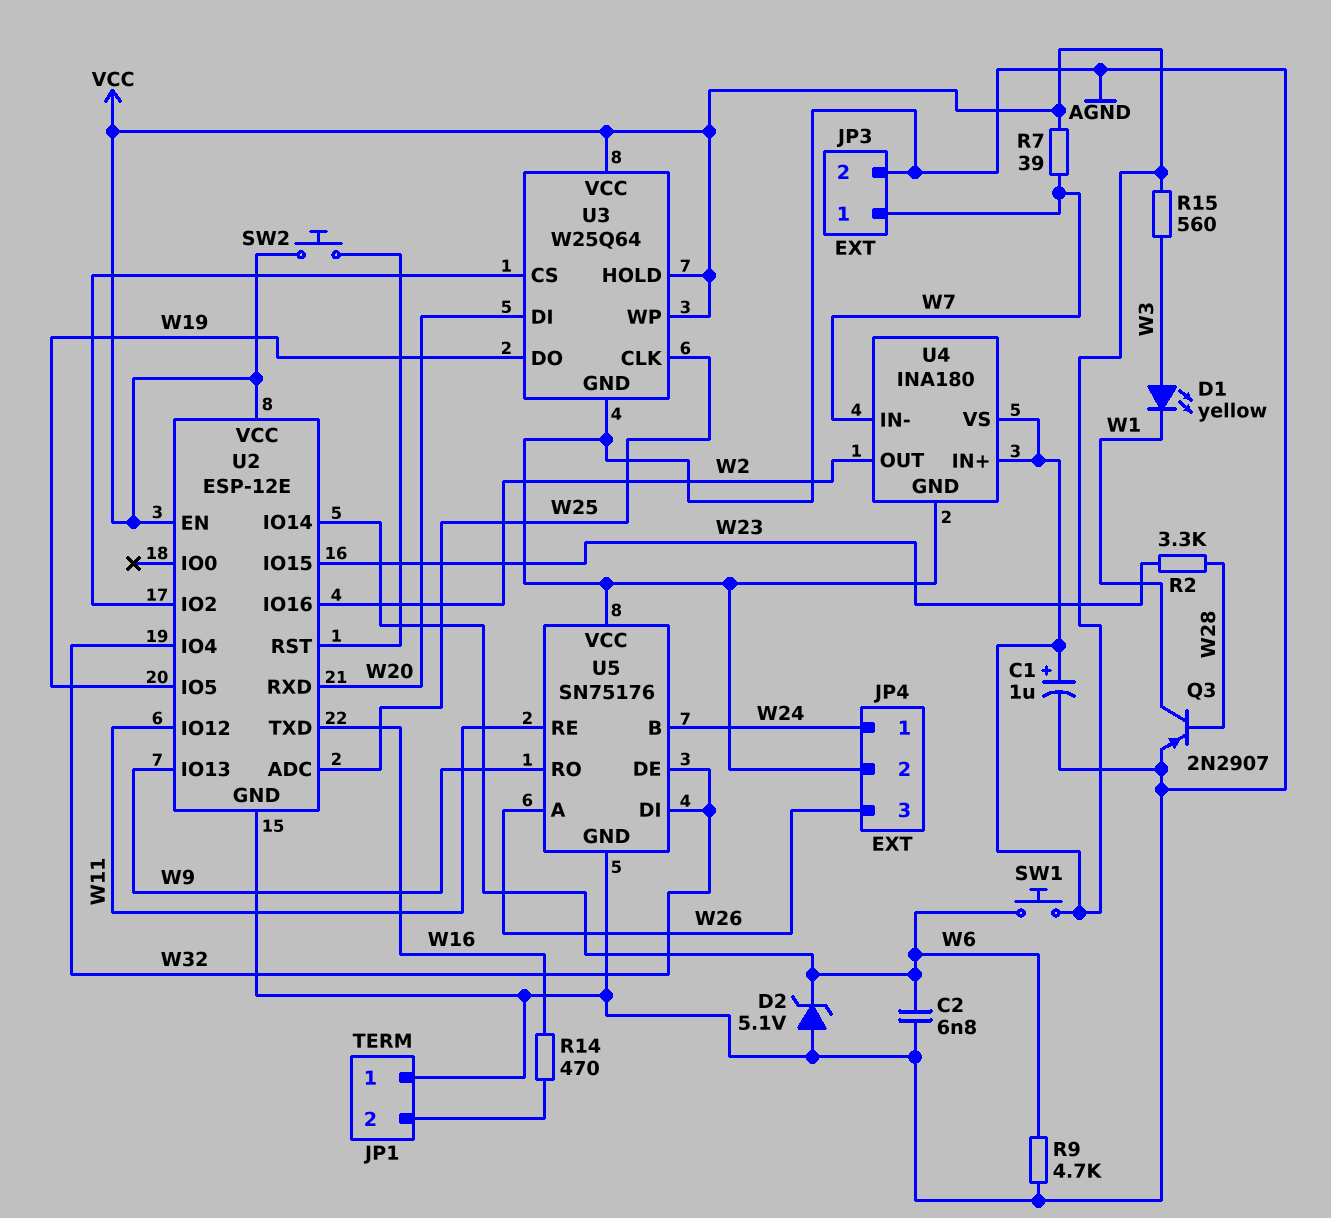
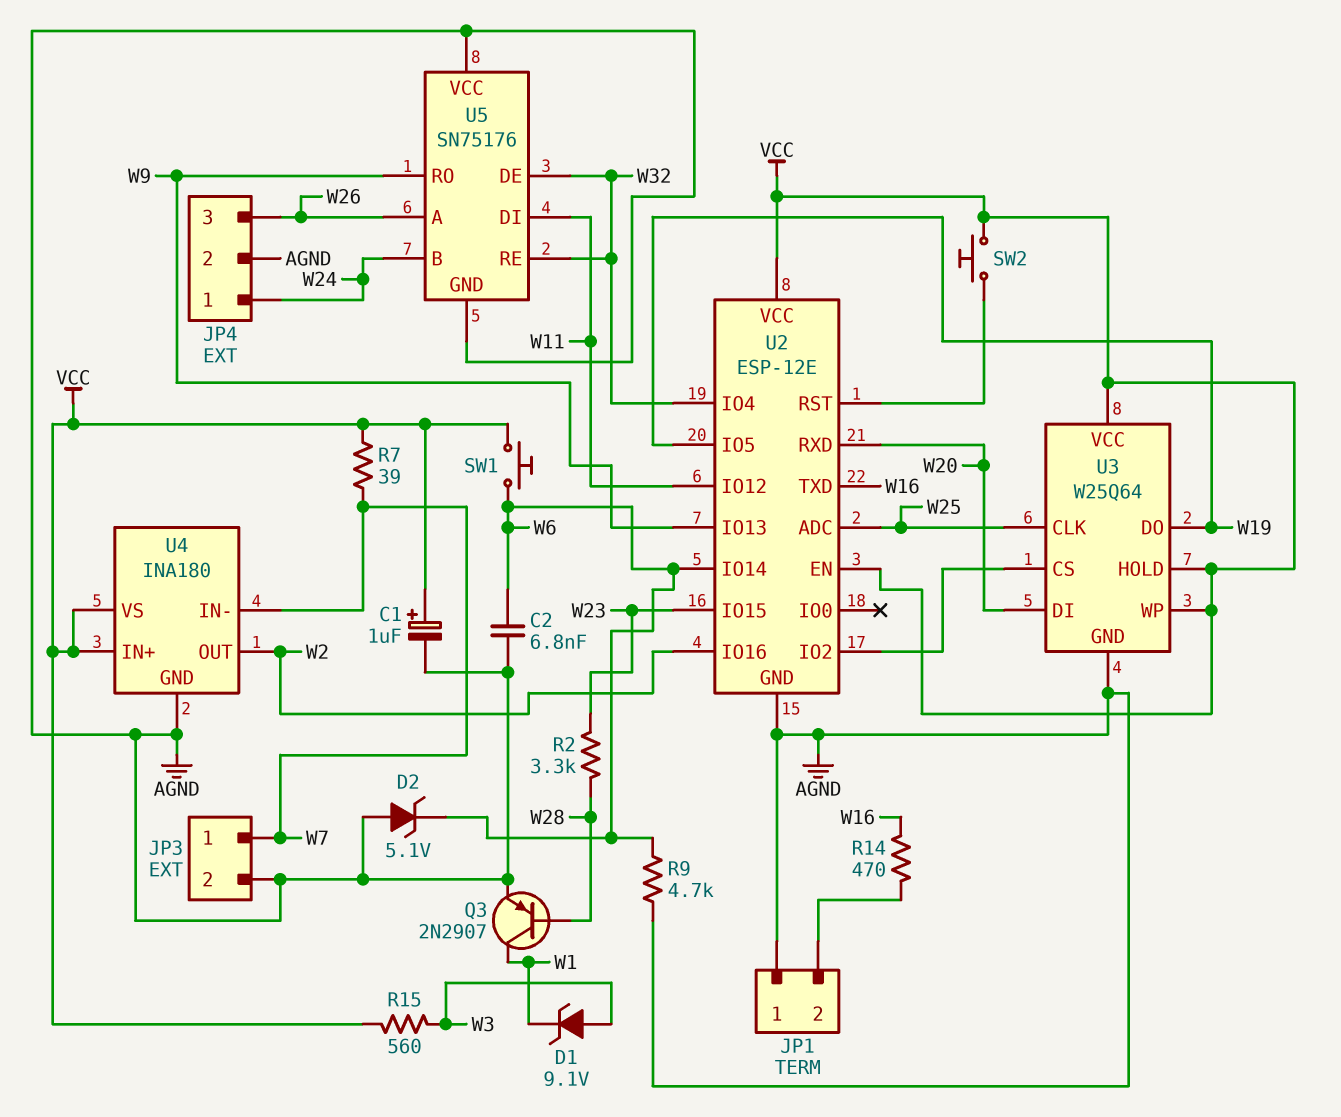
D1: LED yellow (A W3, K W1) -> zener 9.1V (A W3, K W1)
U5 pin DI: W32 -> W11
U5 pin RE: W11 -> W32

